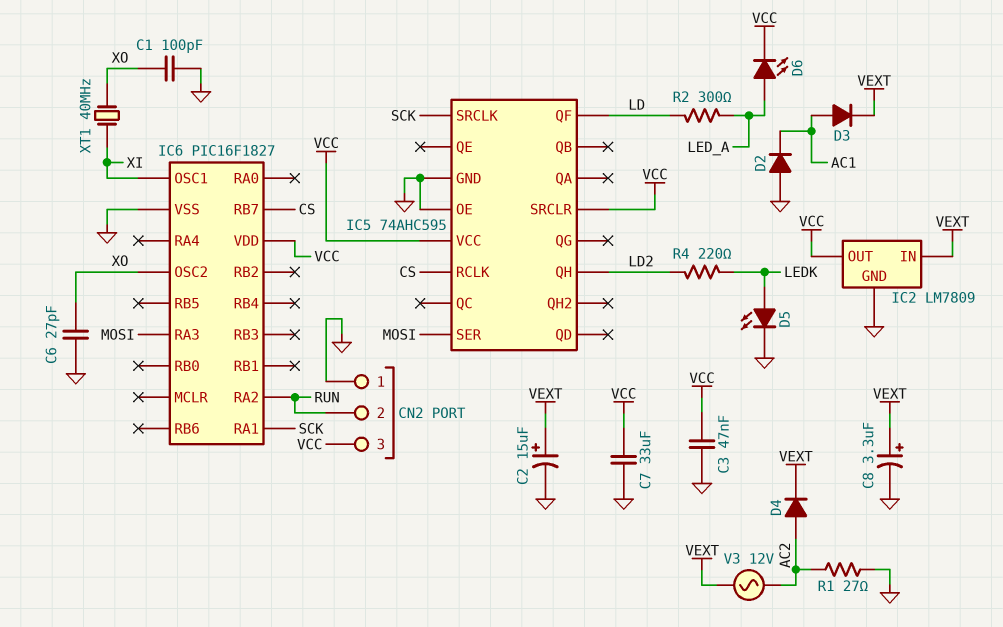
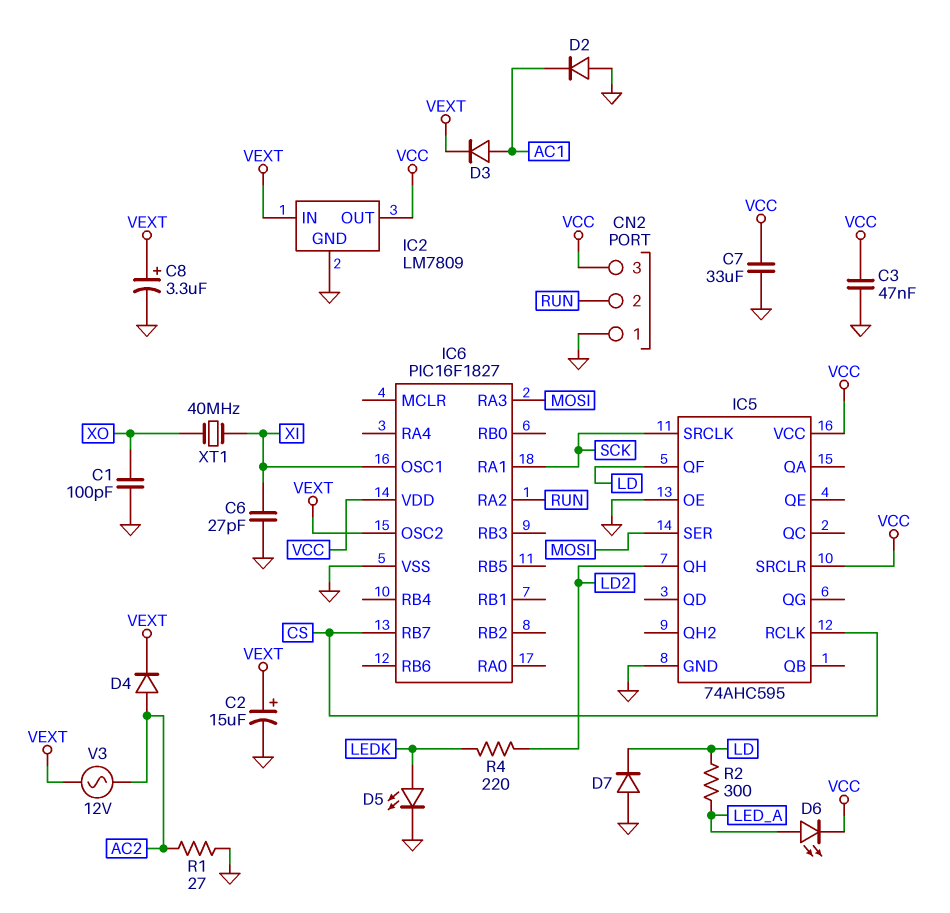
C6: 27pF (GND, XO) -> 27pF (GND, XI)
D7: none -> diode (A GND, K LD)
IC6 pin OSC2: XO -> VEXT

